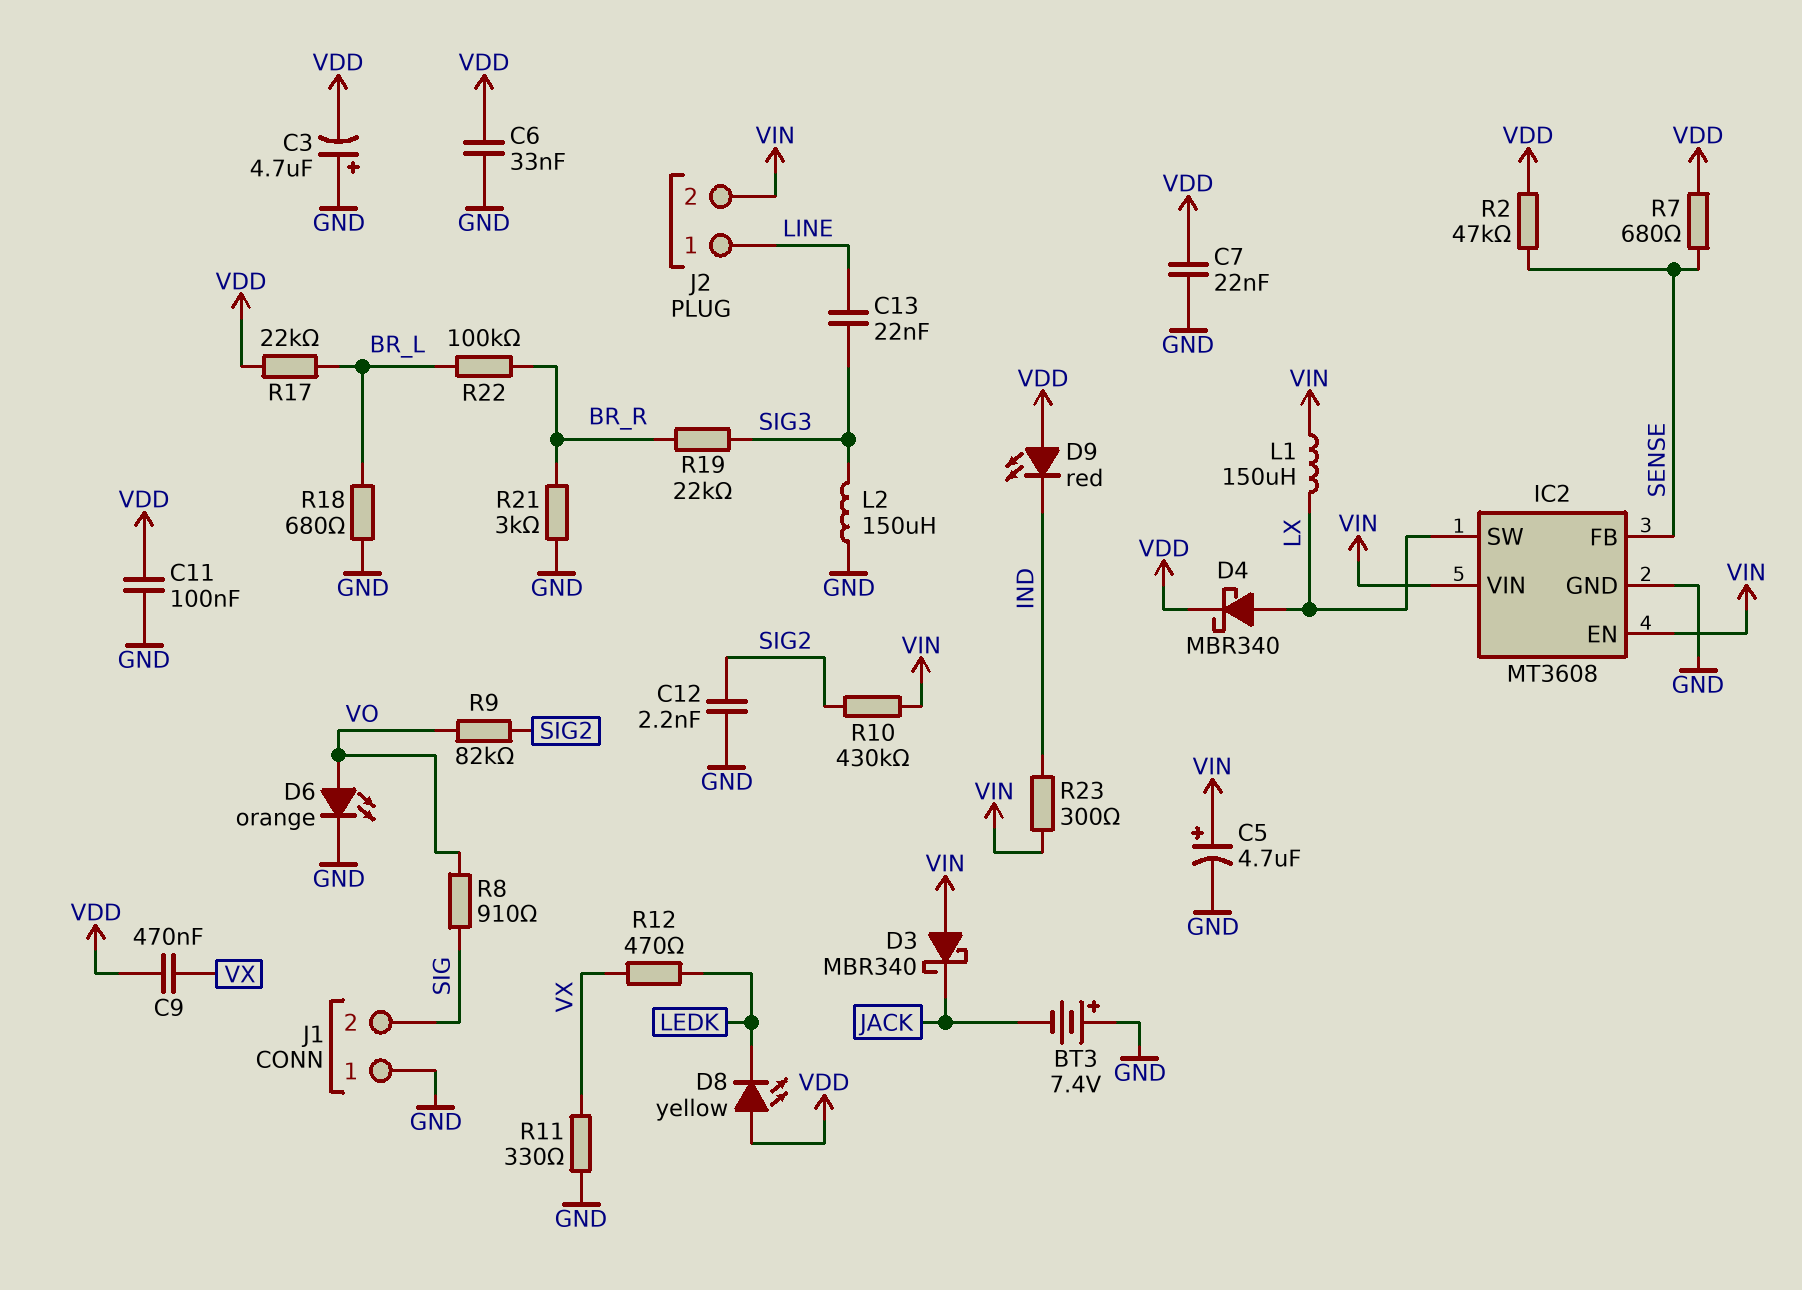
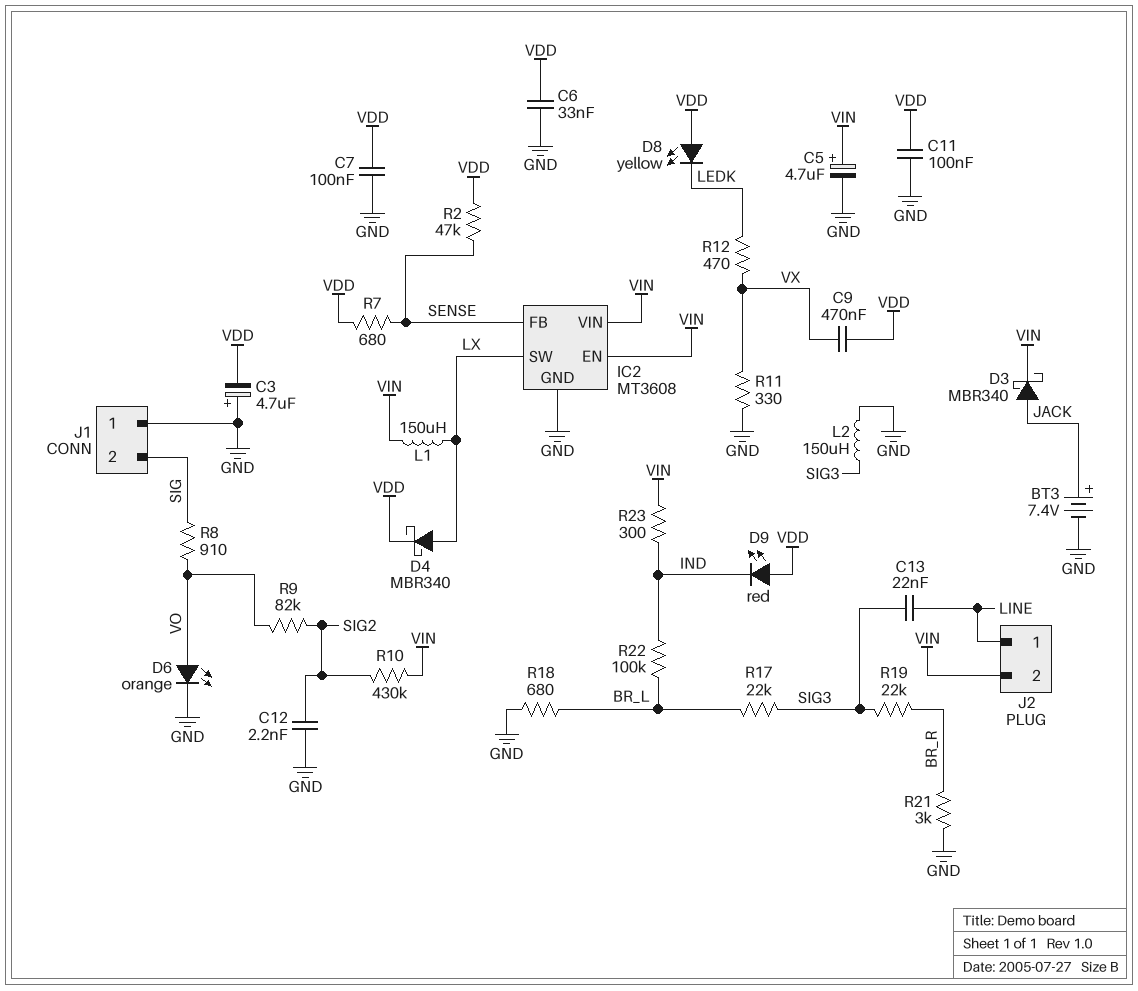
BT3: 7.4V (plus GND, minus JACK) -> 7.4V (plus JACK, minus GND)
C7: 22nF (GND, VDD) -> 100nF (GND, VDD)
D3: schottky MBR340 (A VIN, K JACK) -> schottky MBR340 (A JACK, K VIN)
R17: 22k (BR_L, VDD) -> 22k (BR_L, SIG3)
R22: 100k (BR_L, BR_R) -> 100k (BR_L, IND)

